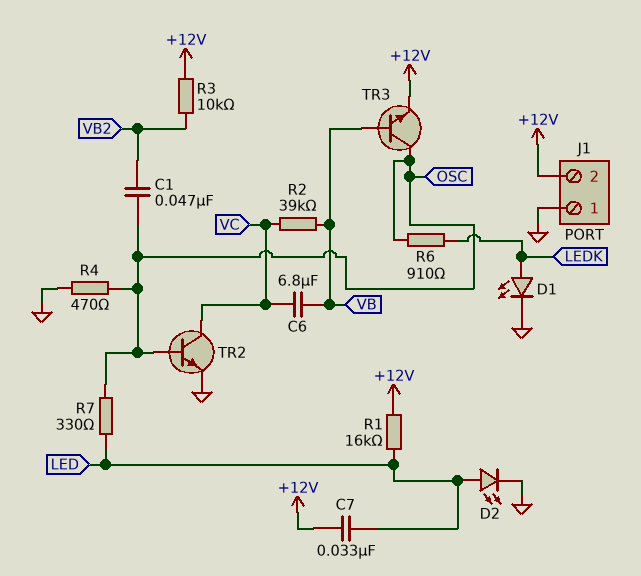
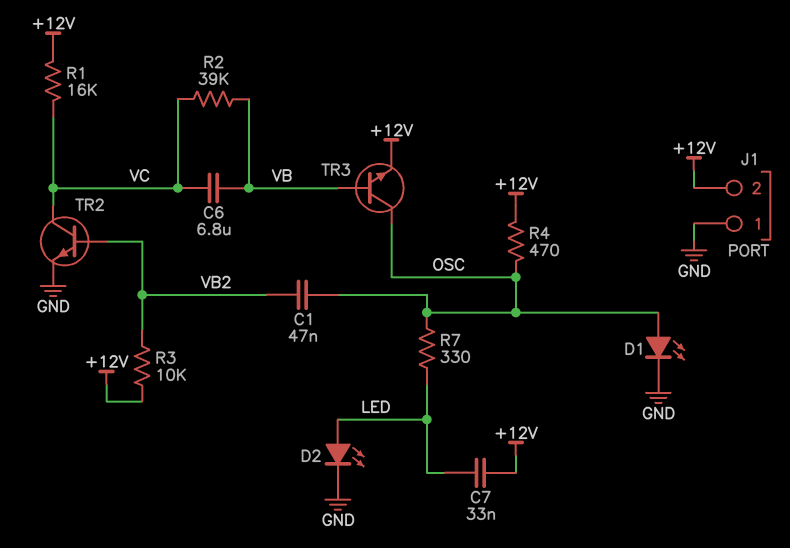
D1: LED (A LEDK, K GND) -> LED (A OSC, K GND)
R1: 16k (+12V, LED) -> 16k (+12V, VC)
R4: 470 (GND, OSC) -> 470 (+12V, OSC)
R6: 910 (LEDK, OSC) -> none
TR2: NPN (B OSC, C VC, E GND) -> NPN (B VB2, C VC, E GND)

